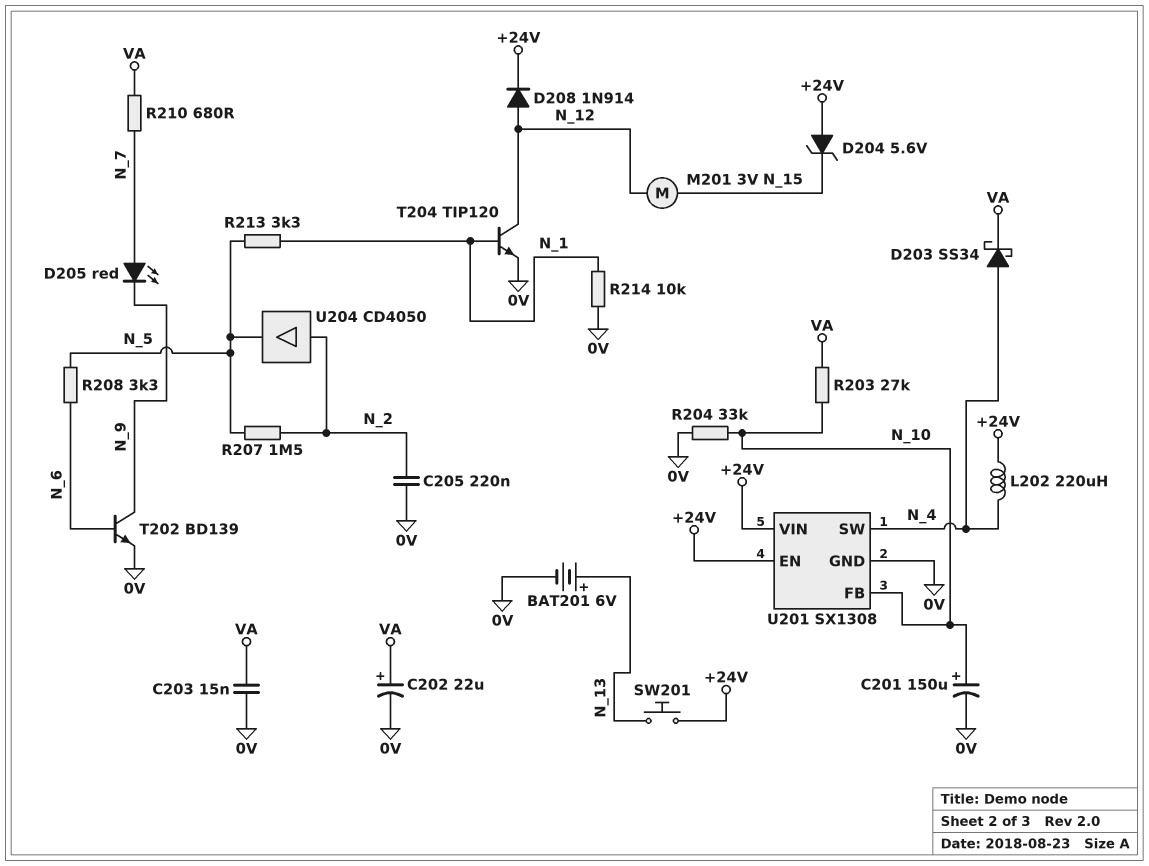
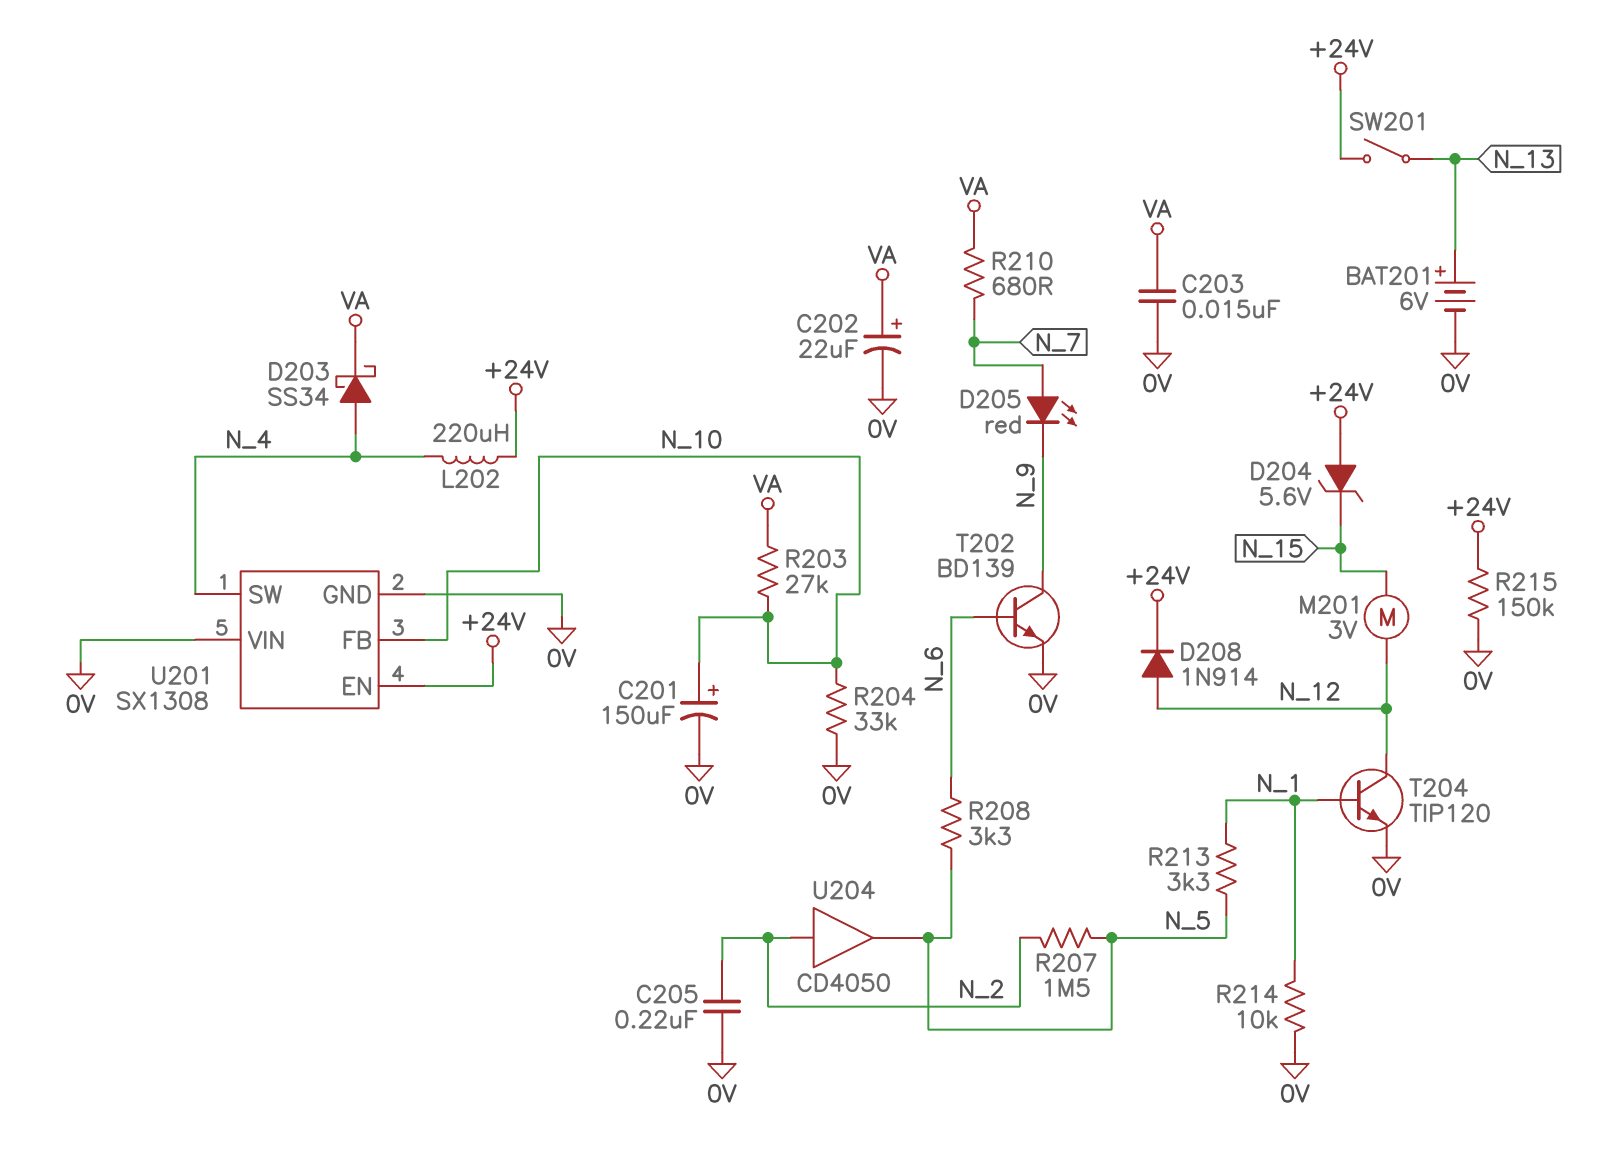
R215: none -> 150k (+24V, 0V)
SW201: button (+24V, N_13) -> switch (+24V, N_13)
U201 pin VIN: +24V -> 0V

